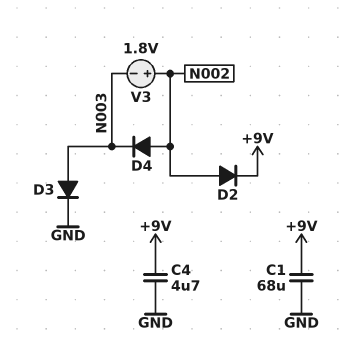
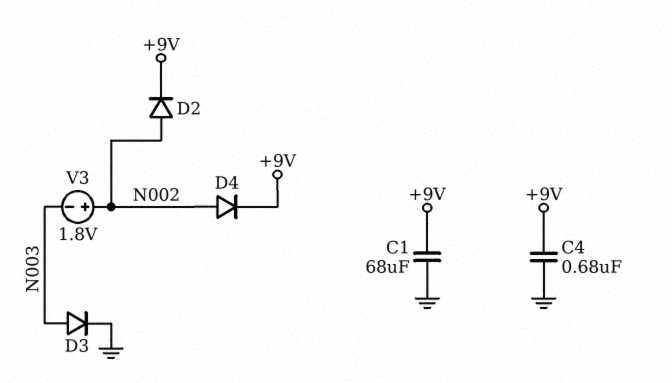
C4: 4.7uF (+9V, GND) -> 680nF (+9V, GND)
D4: diode (A N002, K N003) -> diode (A N002, K +9V)

